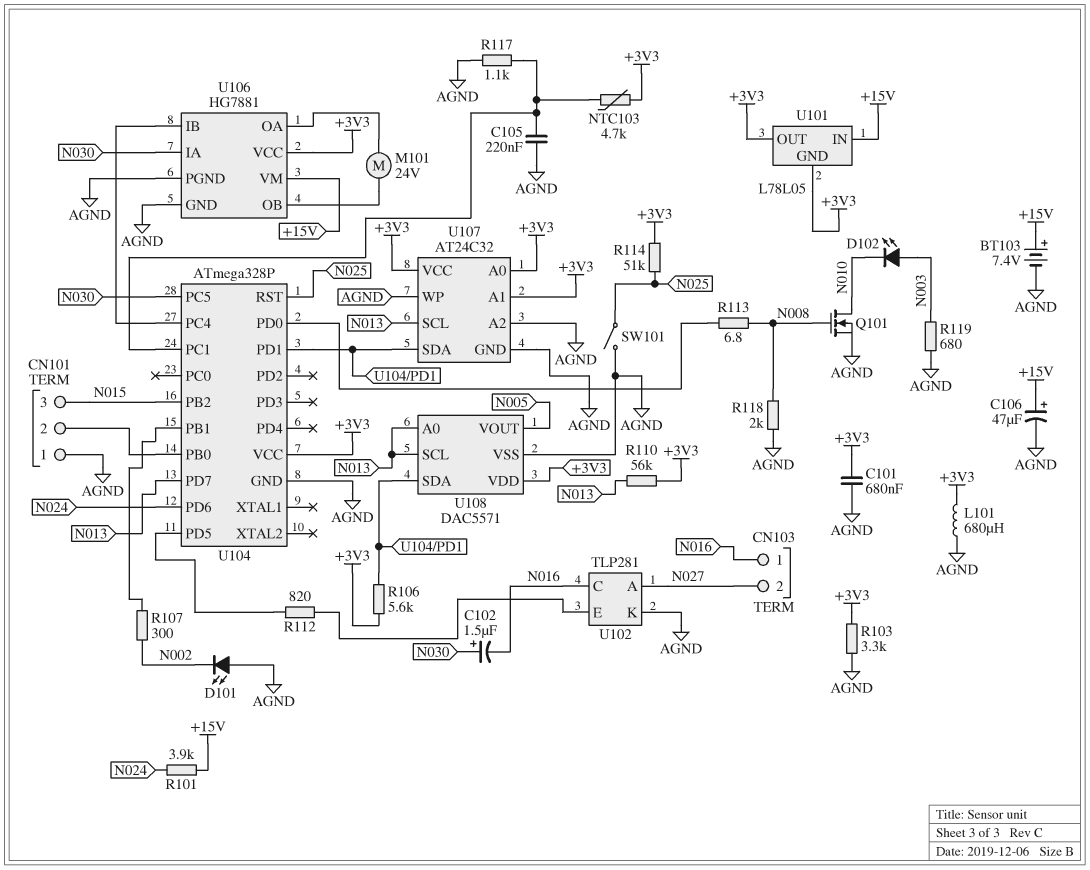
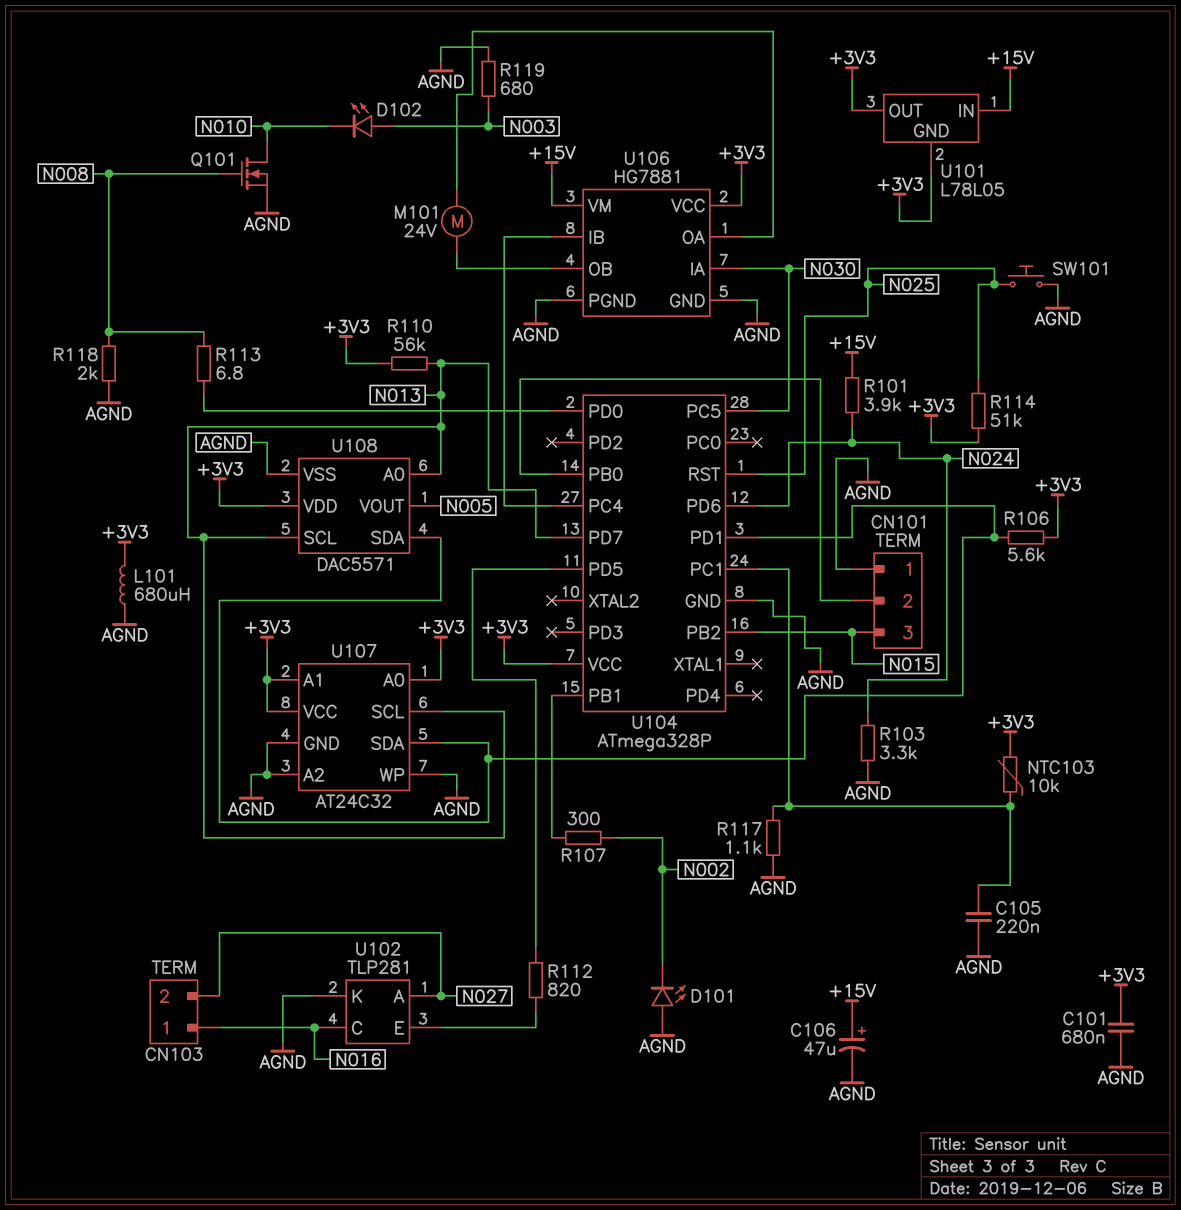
BT103: 7.4V (plus +15V, minus AGND) -> none
C102: 1.5uF (plus N030, minus N016) -> none
NTC103: 4.7k (+3V3, U104/PC1) -> 10k (+3V3, U104/PC1)
R103: 3.3k (+3V3, AGND) -> 3.3k (AGND, N024)
SW101: switch (AGND, N025) -> button (AGND, N025)

